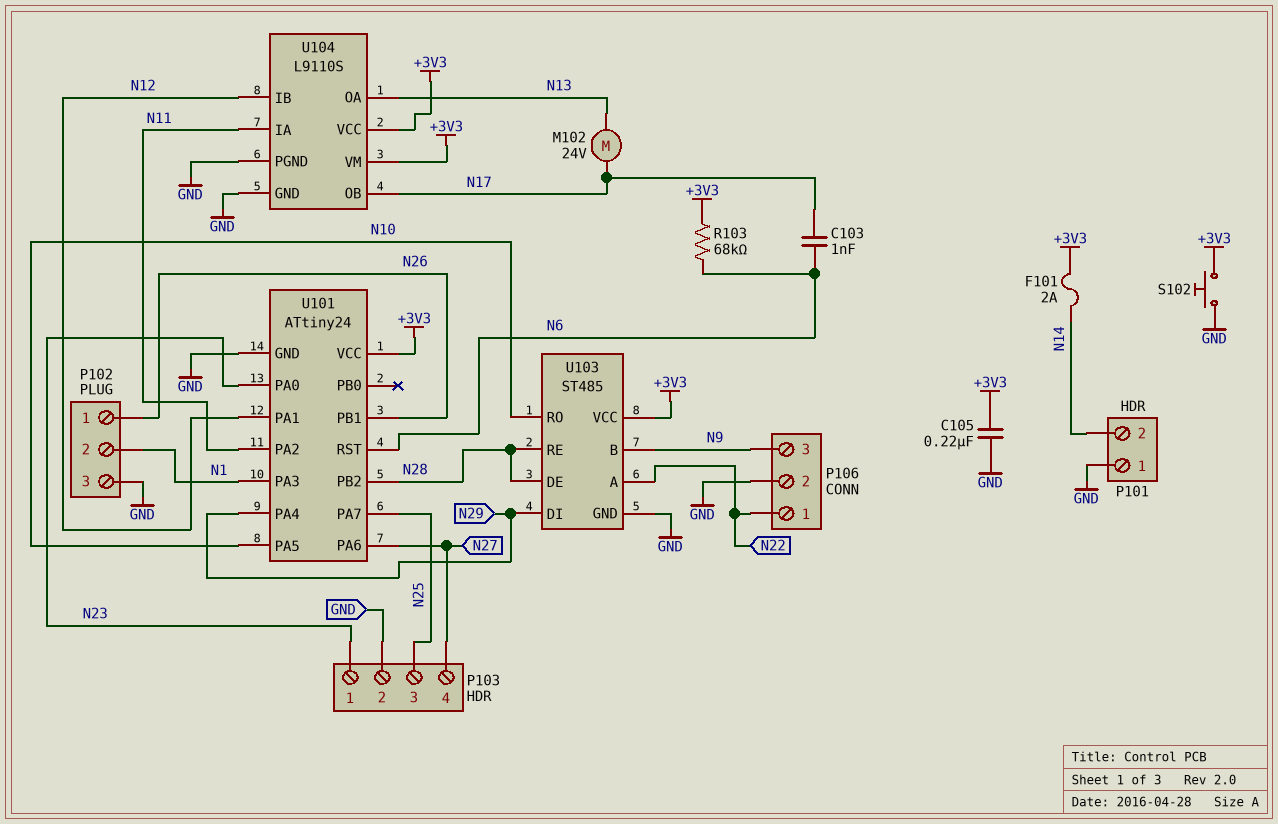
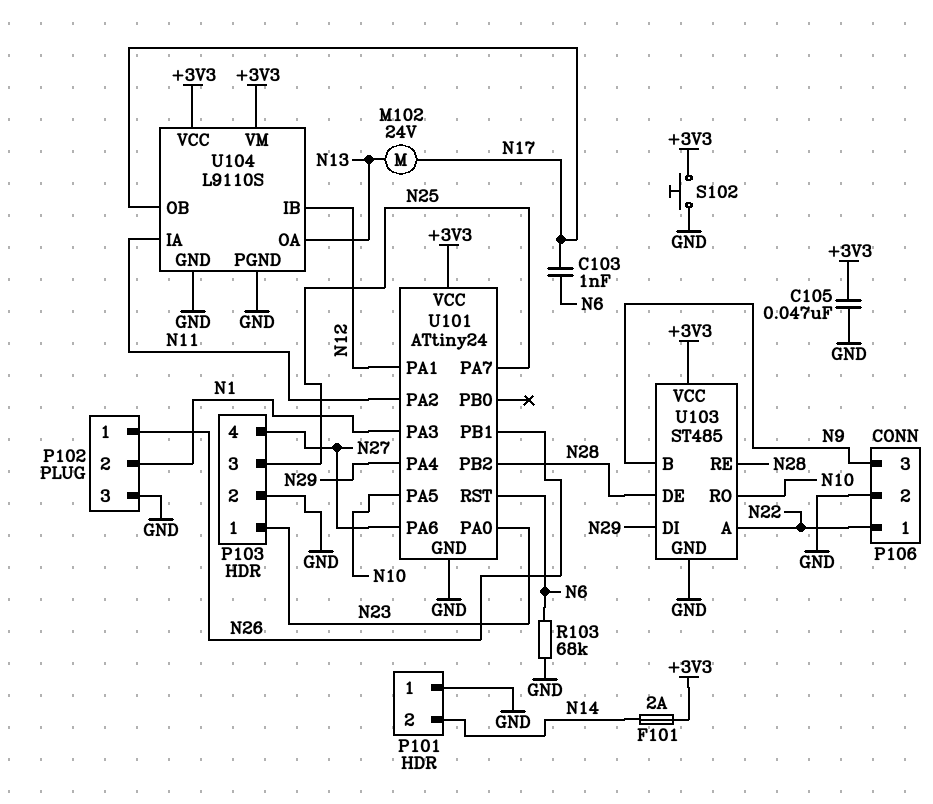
C105: 220nF (+3V3, GND) -> 47nF (+3V3, GND)
R103: 68k (+3V3, N6) -> 68k (GND, N6)

